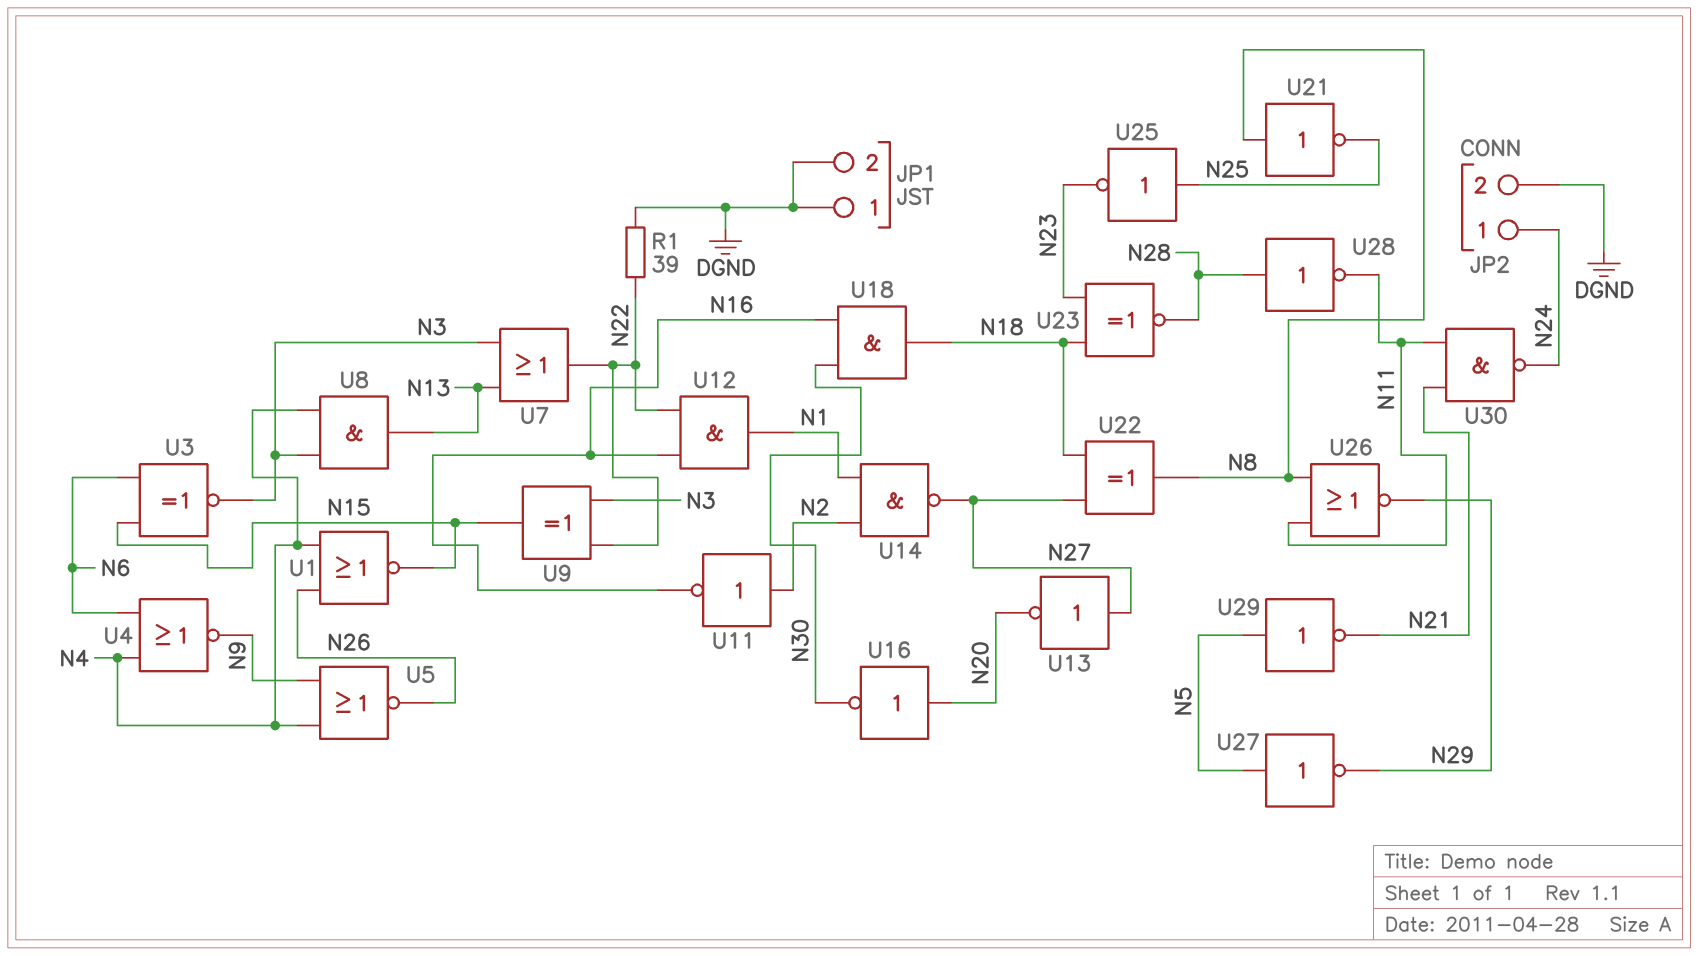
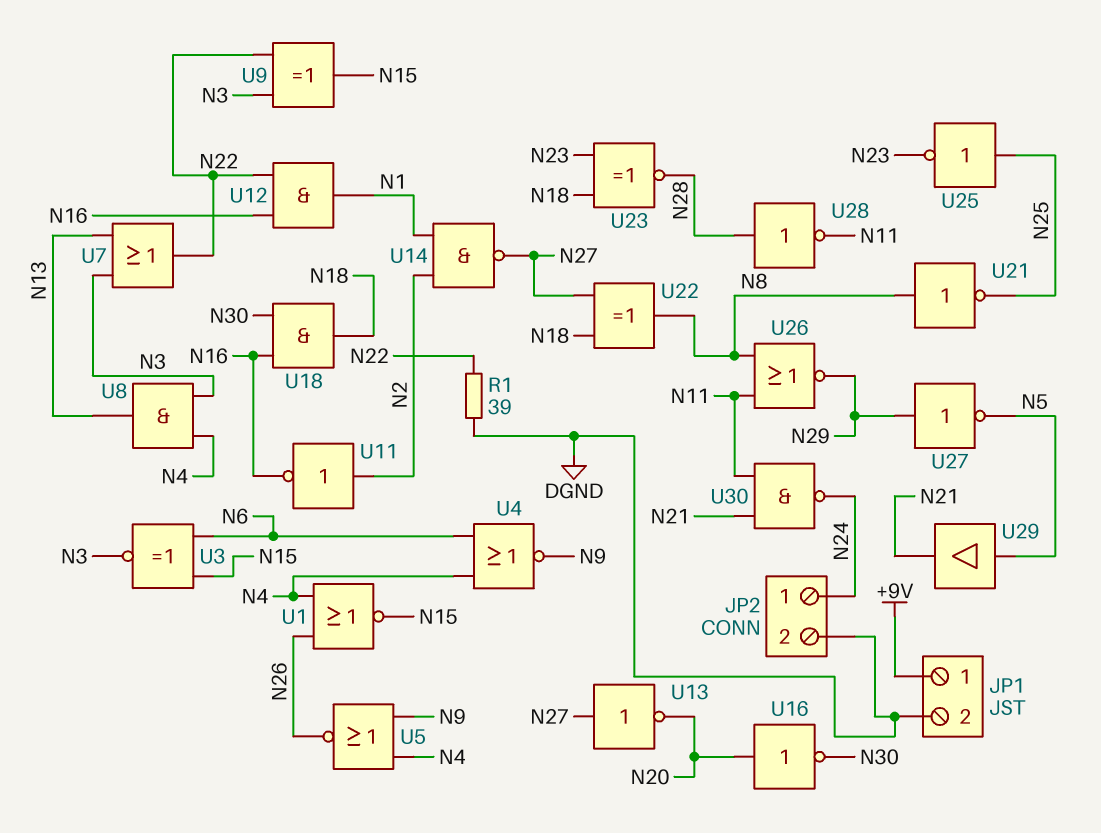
JP1 pin 1: DGND -> +9V
U27: NOT (in N5, out N29) -> NOT (in N29, out N5)
U29: NOT (in N5, out N21) -> buffer (in N5, out N21)

